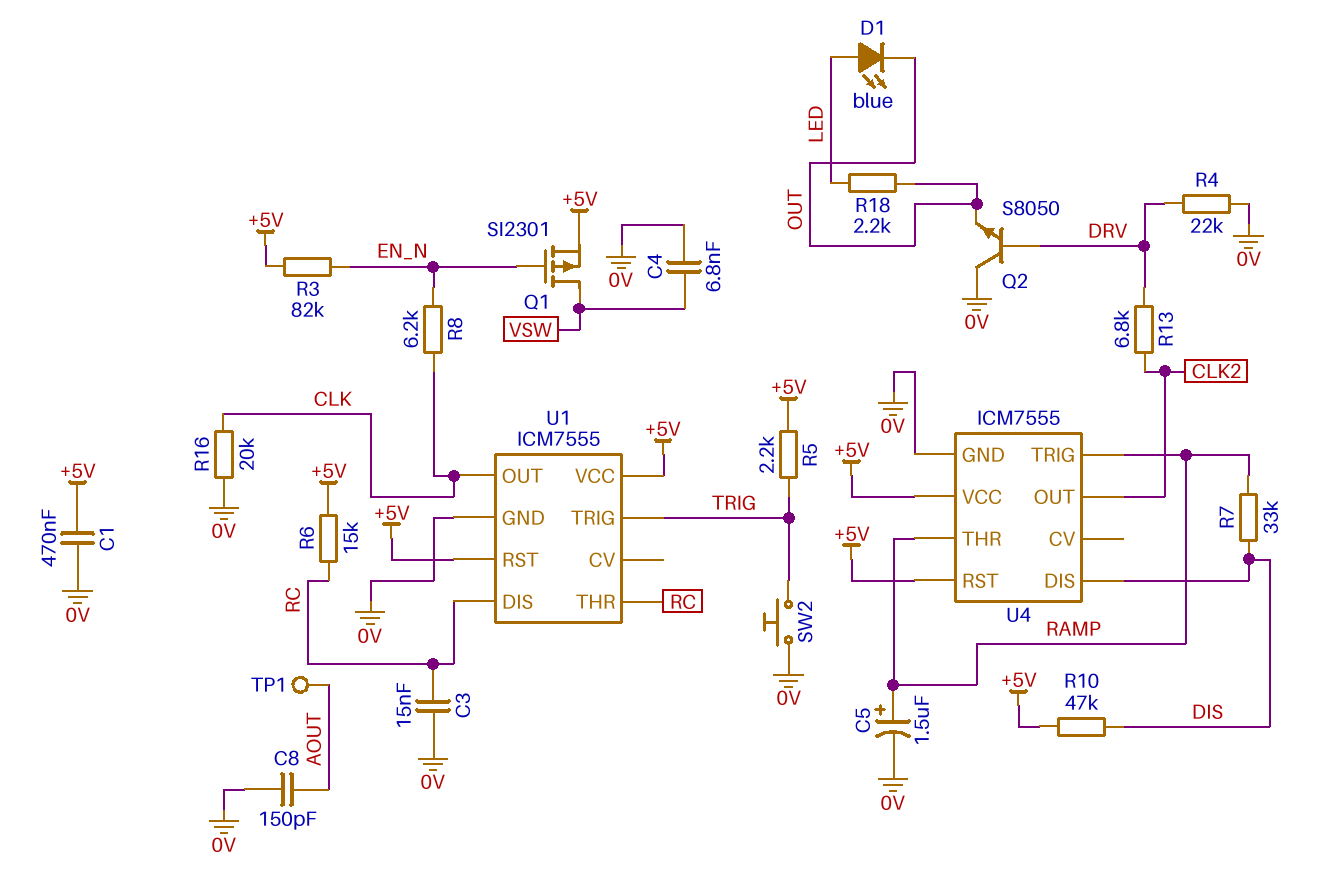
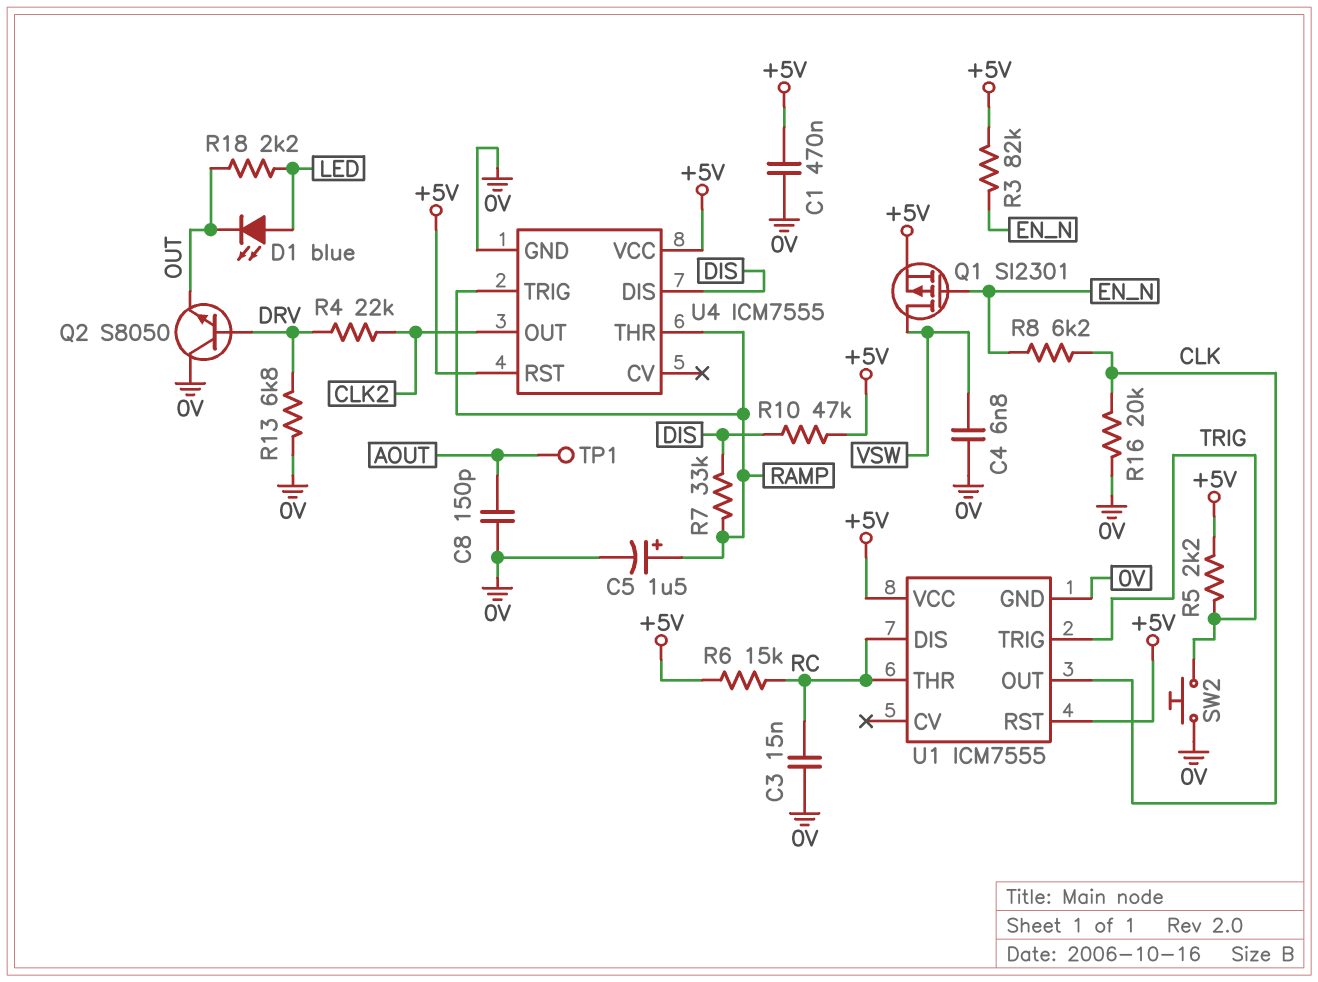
R4: 22k (0V, DRV) -> 22k (CLK2, DRV)
R13: 6.8k (CLK2, DRV) -> 6.8k (0V, DRV)

